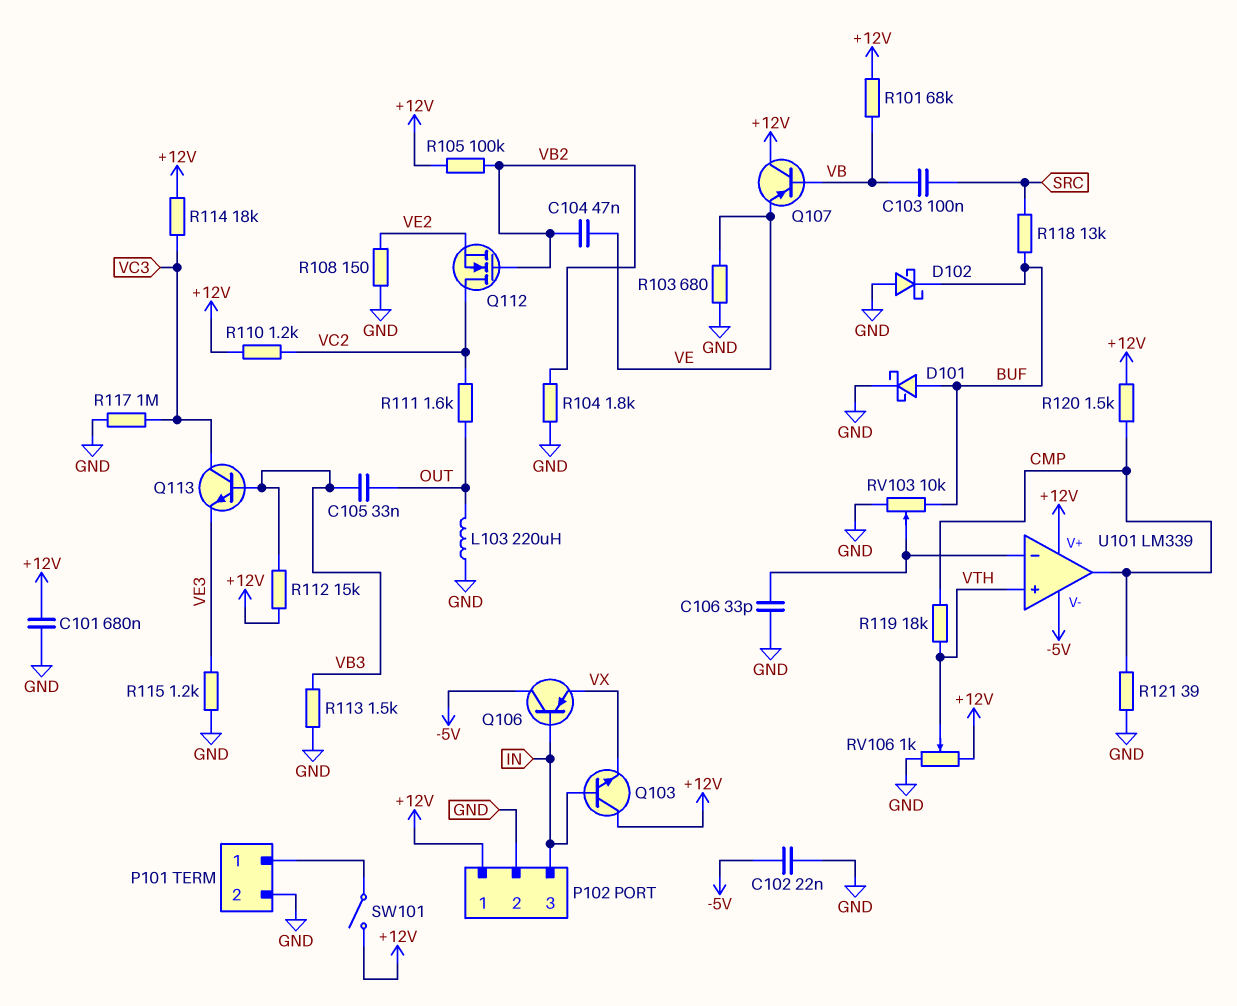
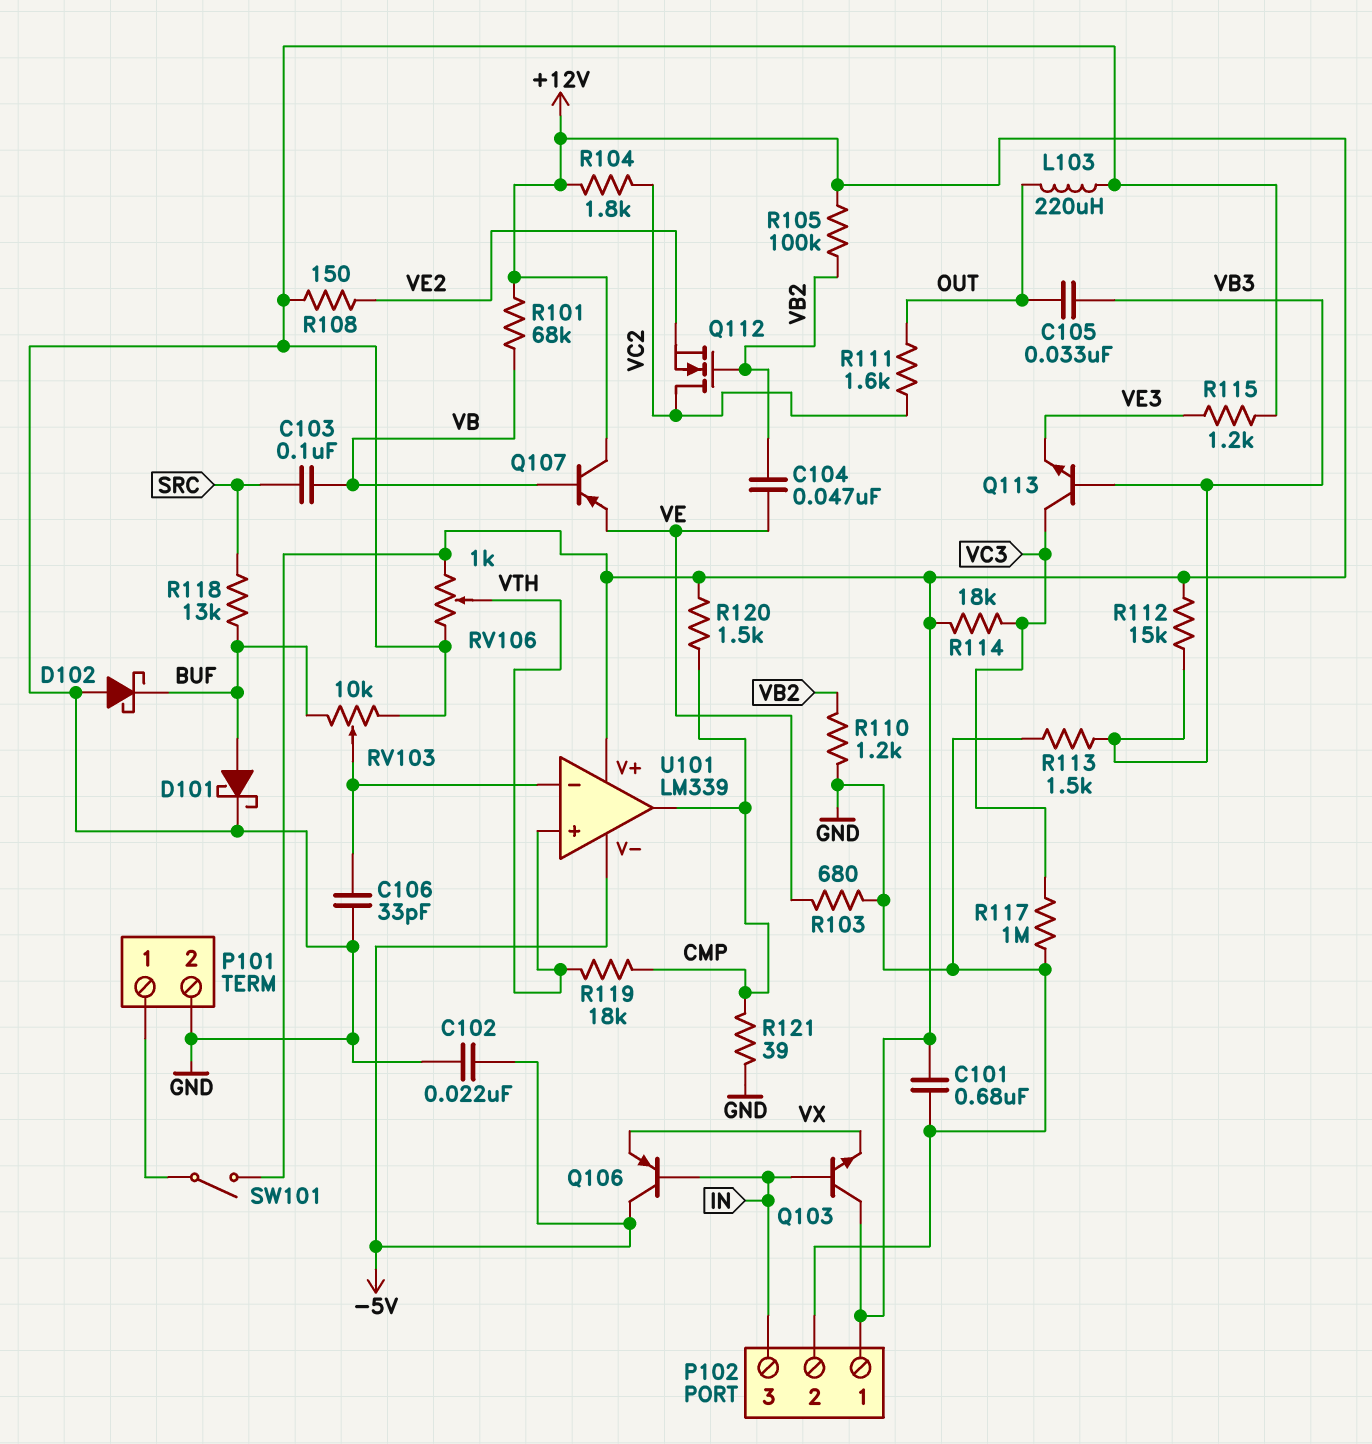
R104: 1.8k (GND, VB2) -> 1.8k (+12V, VC2)
R110: 1.2k (+12V, VC2) -> 1.2k (GND, VB2)

